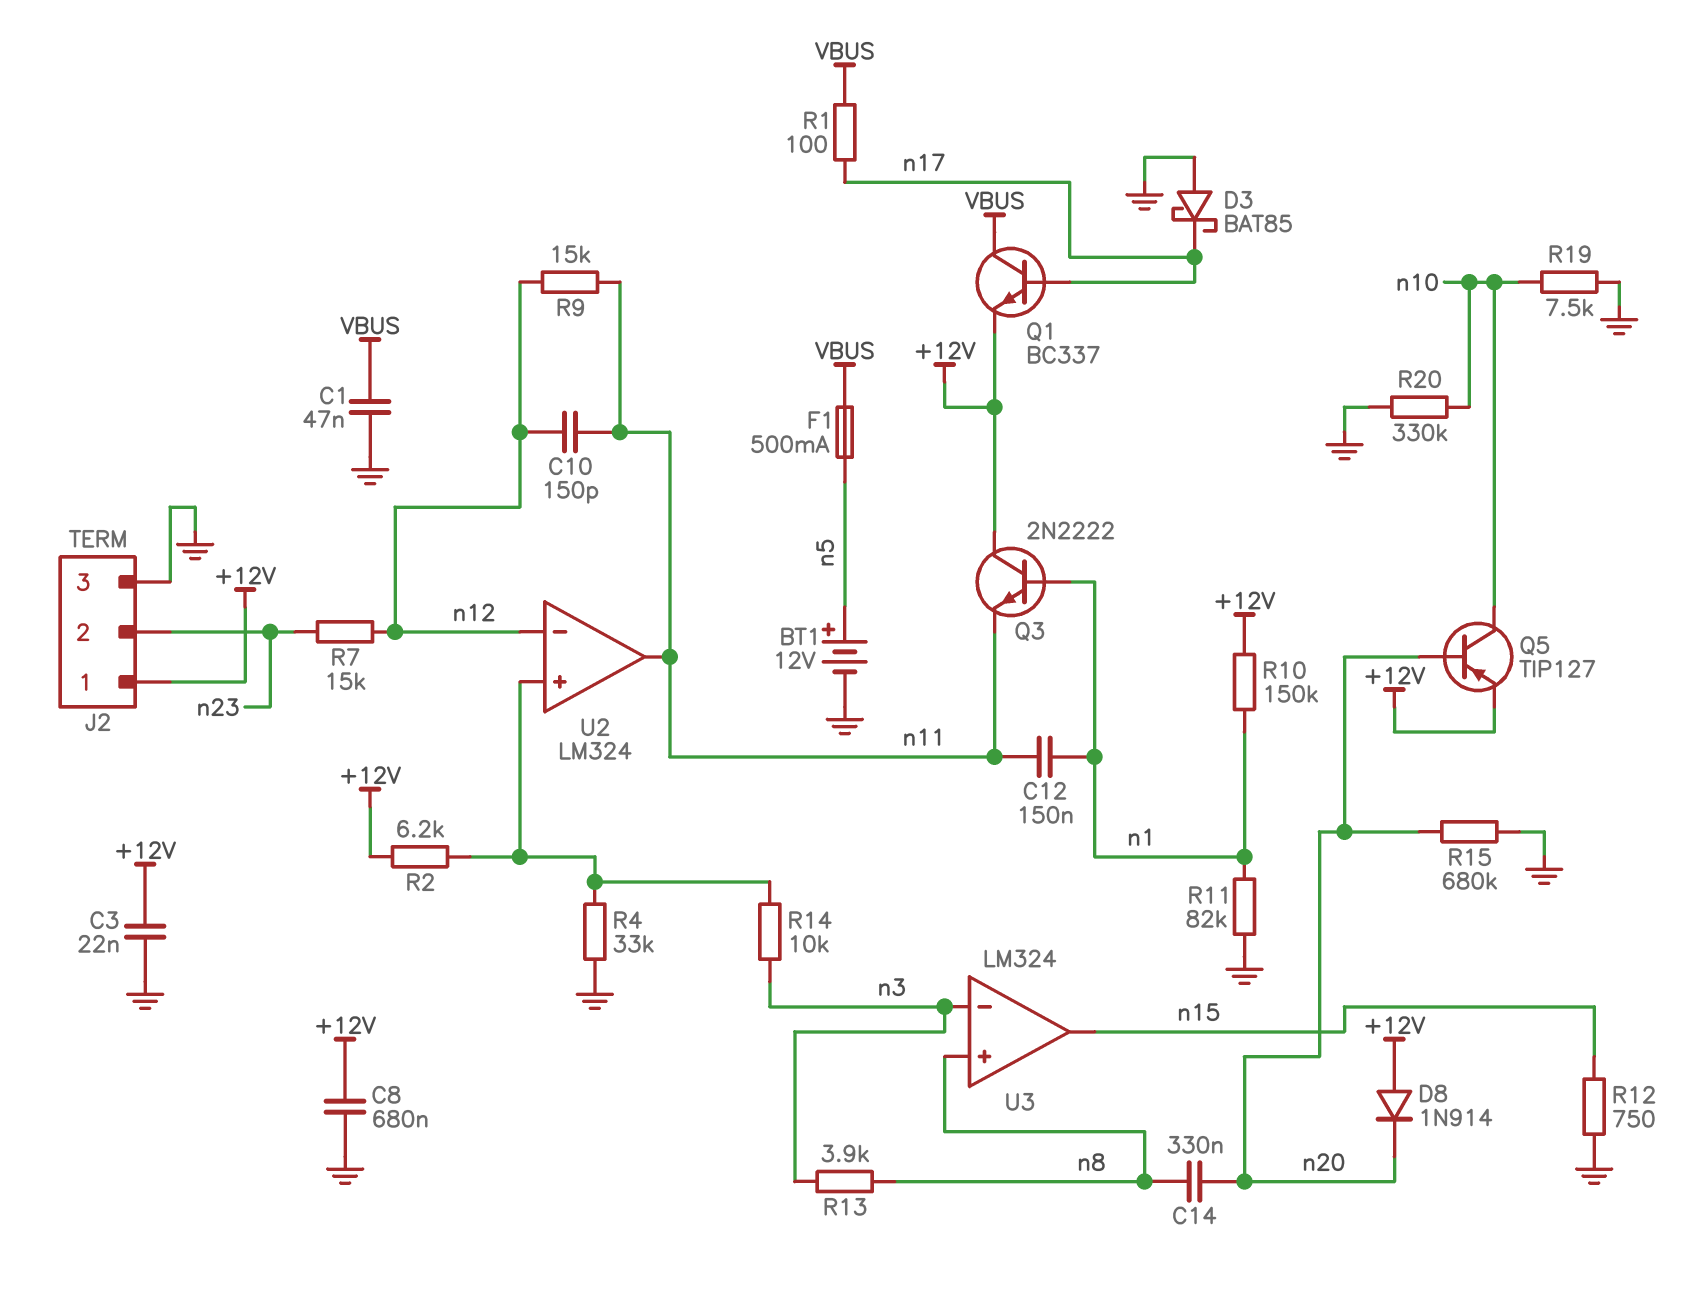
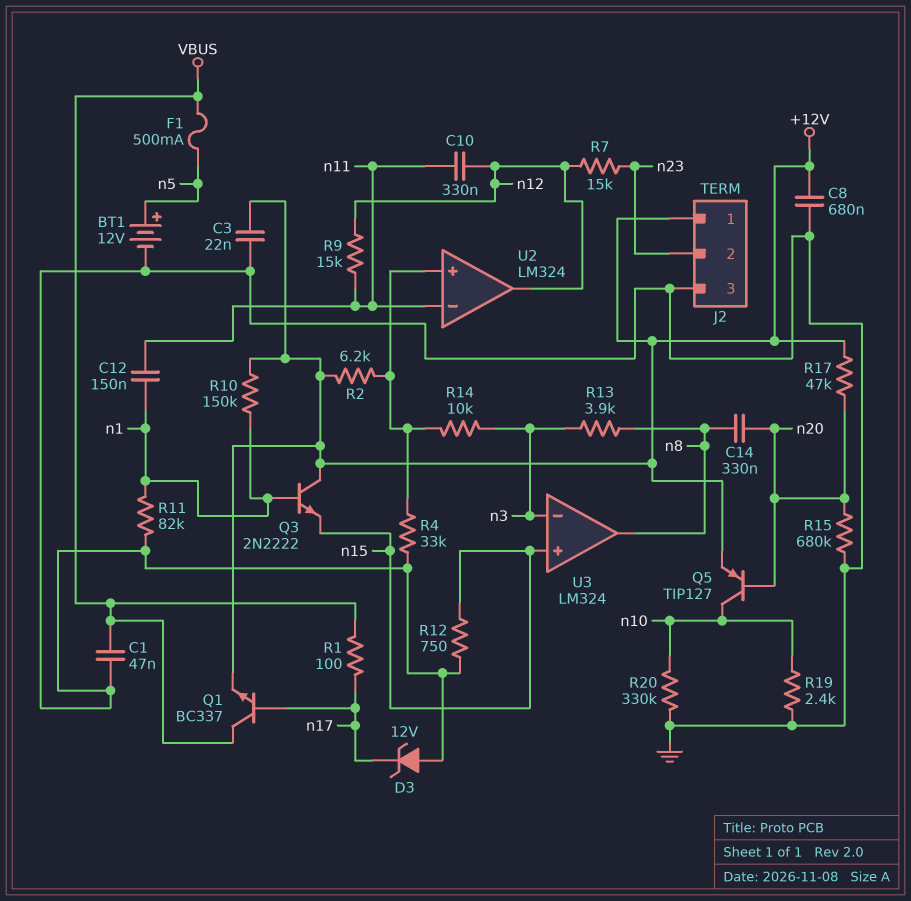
C10: 150pF (n11, n12) -> 330nF (n11, n12)
D3: schottky BAT85 (A GND, K n17) -> zener 12V (A GND, K n17)
D8: diode 1N914 (A +12V, K n20) -> none
Q3: NPN 2N2222 (B n1, C +12V, E n11) -> NPN 2N2222 (B n1, C +12V, E n15)
R17: none -> 47k (+12V, n20)
R19: 7.5k (GND, n10) -> 2.4k (GND, n10)
U2 pin in-: n12 -> n11
U2 pin out: n11 -> n12
U3 pin in+: n8 -> n15
U3 pin out: n15 -> n8

